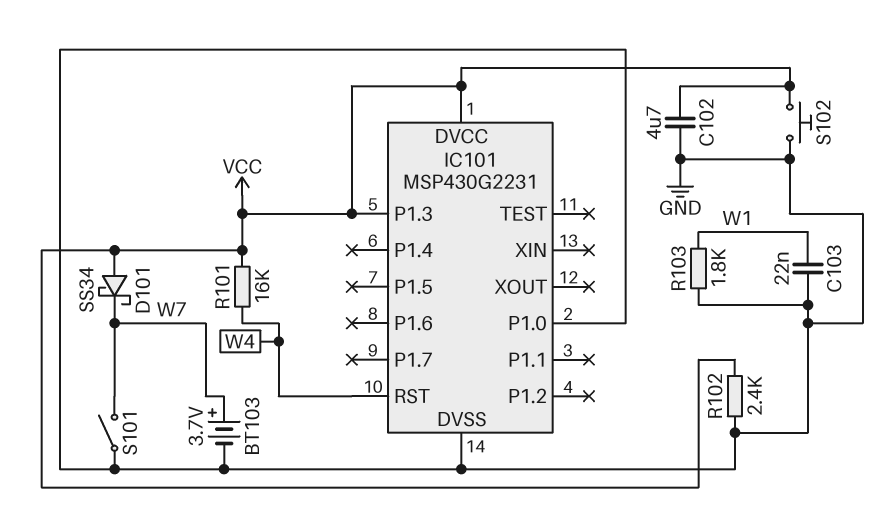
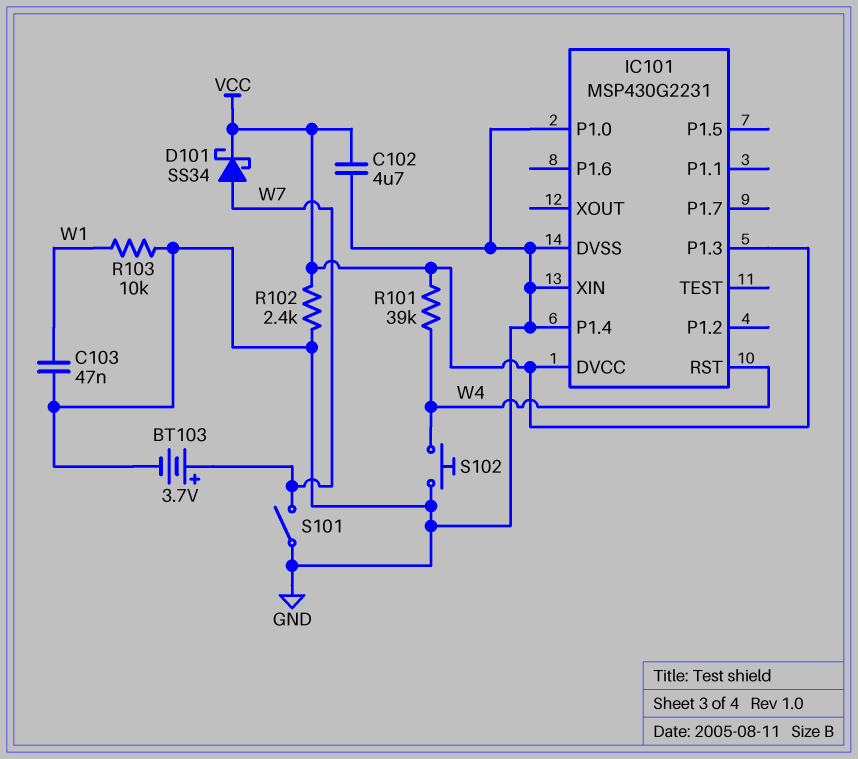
C103: 22nF (GND, W1) -> 47nF (GND, W1)
D101: schottky SS34 (A VCC, K W7) -> schottky SS34 (A W7, K VCC)
IC101 pin P1.4: none -> GND
IC101 pin XIN: none -> GND
R101: 16k (VCC, W4) -> 39k (VCC, W4)
R103: 1.8k (GND, W1) -> 10k (GND, W1)
S102: button (GND, VCC) -> button (GND, W4)

